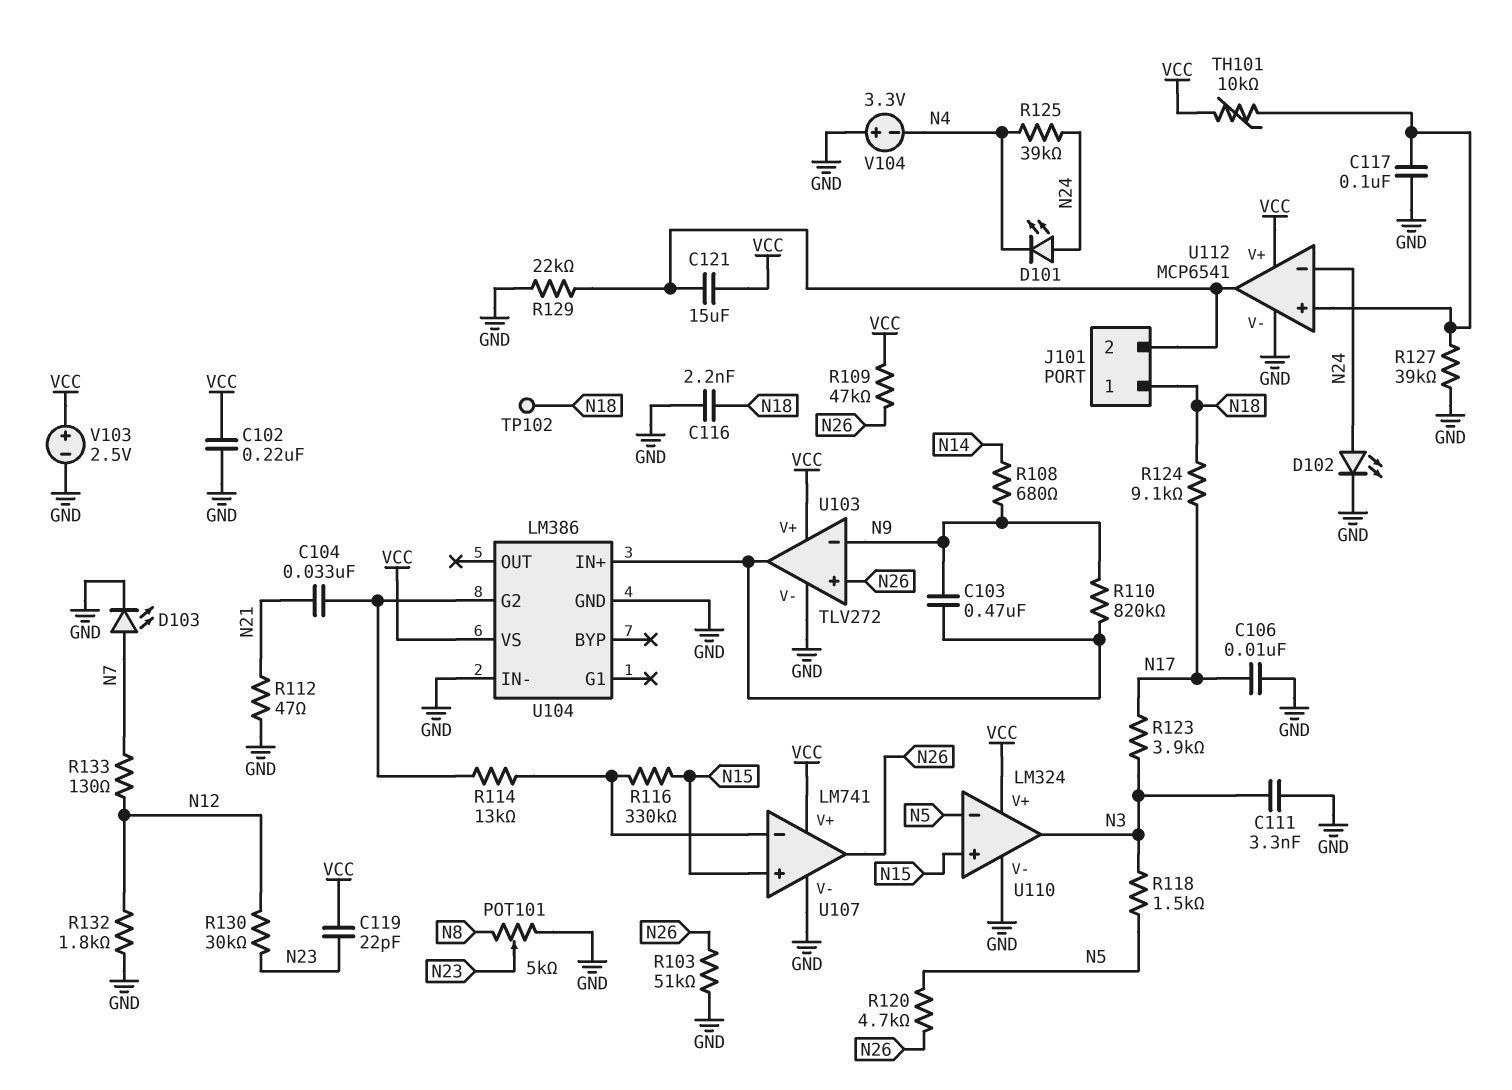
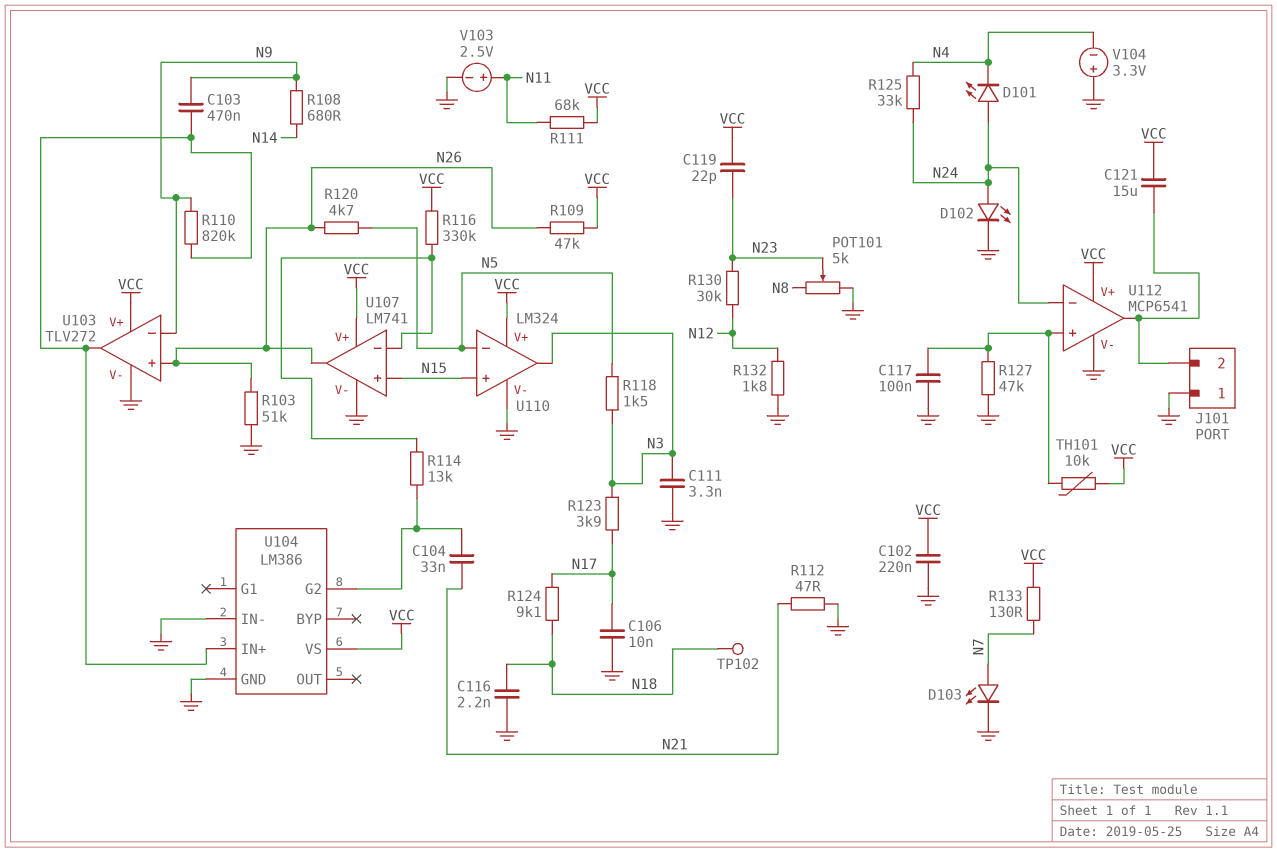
J101 pin 1: N18 -> GND
R111: none -> 68k (N11, VCC)
R116: 330k (N15, U107/in-) -> 330k (U107/in-, VCC)
R125: 39k (N4, N24) -> 33k (N4, N24)
R127: 39k (GND, U112/in+) -> 47k (GND, U112/in+)
R129: 22k (GND, J101/2) -> none
R133: 130 (N7, N12) -> 130 (N7, VCC)
V103: 2.5V (plus VCC, minus GND) -> 2.5V (plus N11, minus GND)

